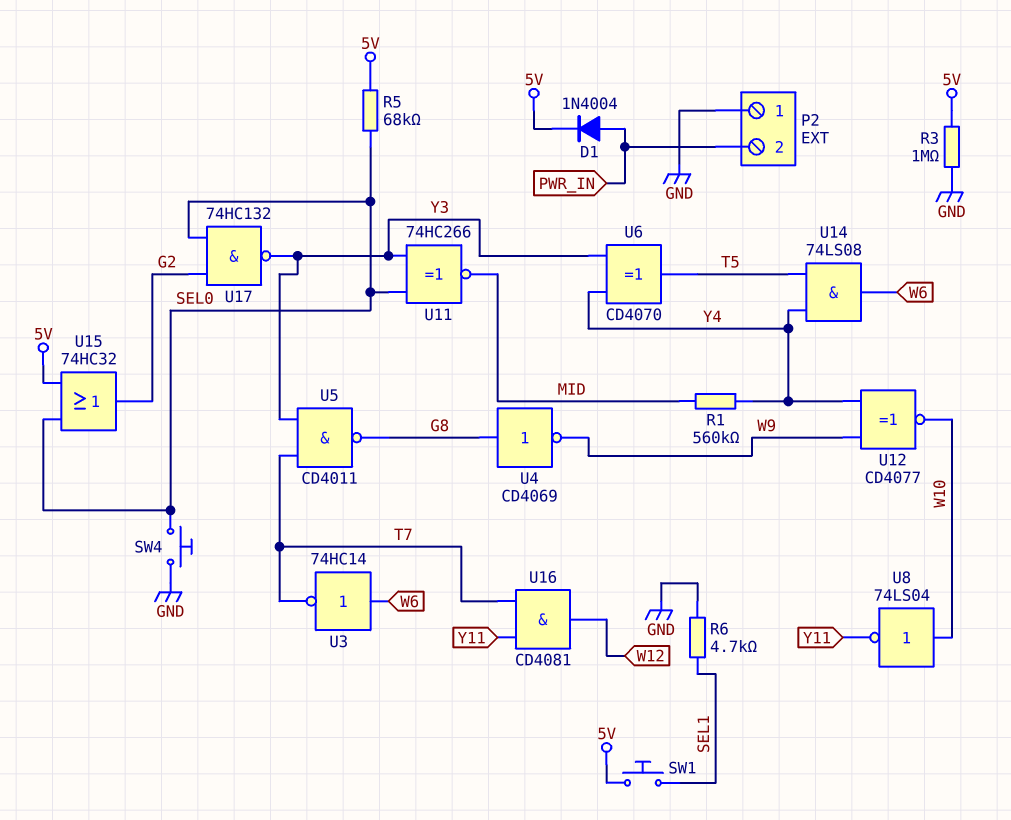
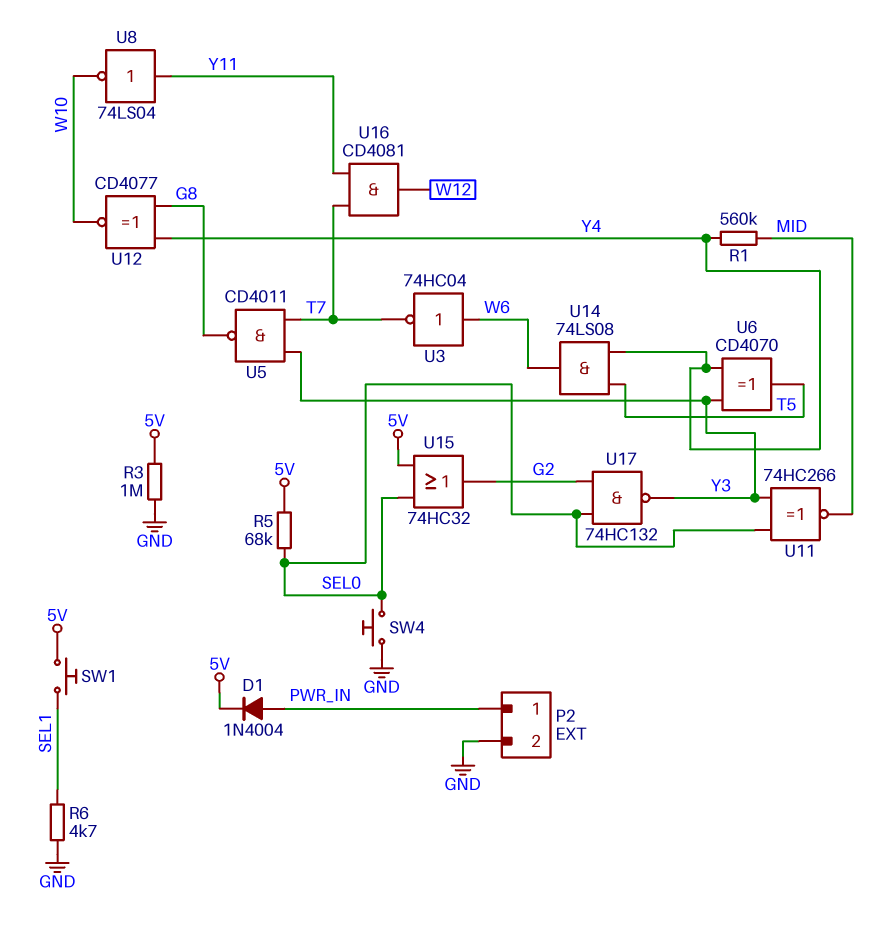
P2 pin 1: GND -> PWR_IN
P2 pin 2: PWR_IN -> GND
U3: NOT 74HC14 (in W6, out T7) -> NOT 74HC04 (in W6, out T7)
U4: NOT CD4069 (in G8, out W9) -> none
U8: NOT 74LS04 (in W10, out Y11) -> NOT 74LS04 (in Y11, out W10)
U12: XNOR CD4077 (in W9, in Y4, out W10) -> XNOR CD4077 (in G8, in Y4, out W10)

